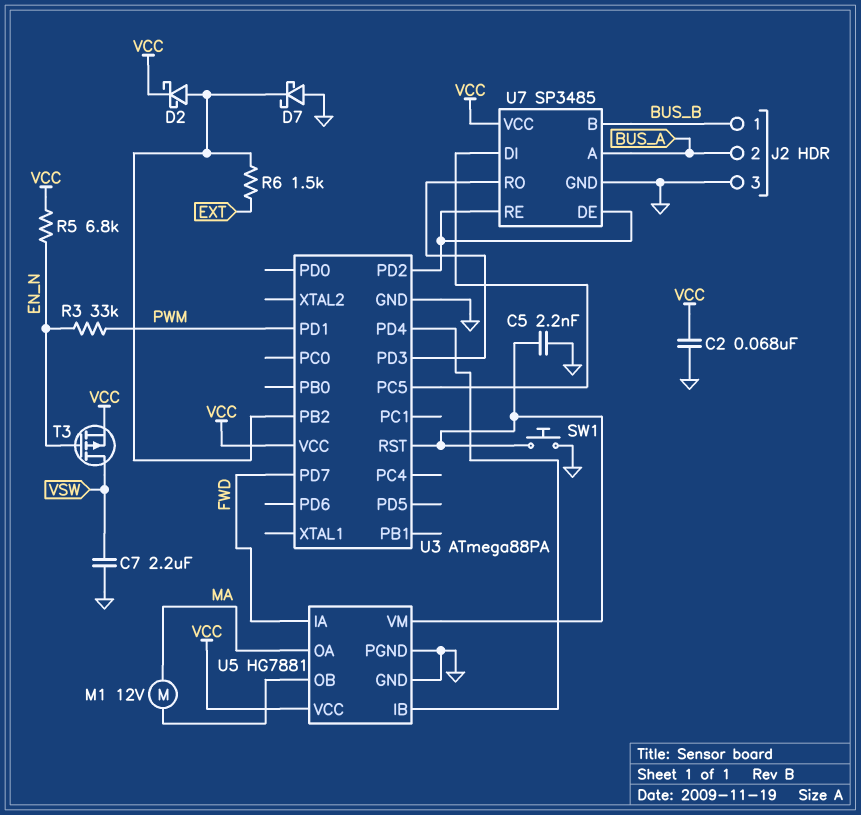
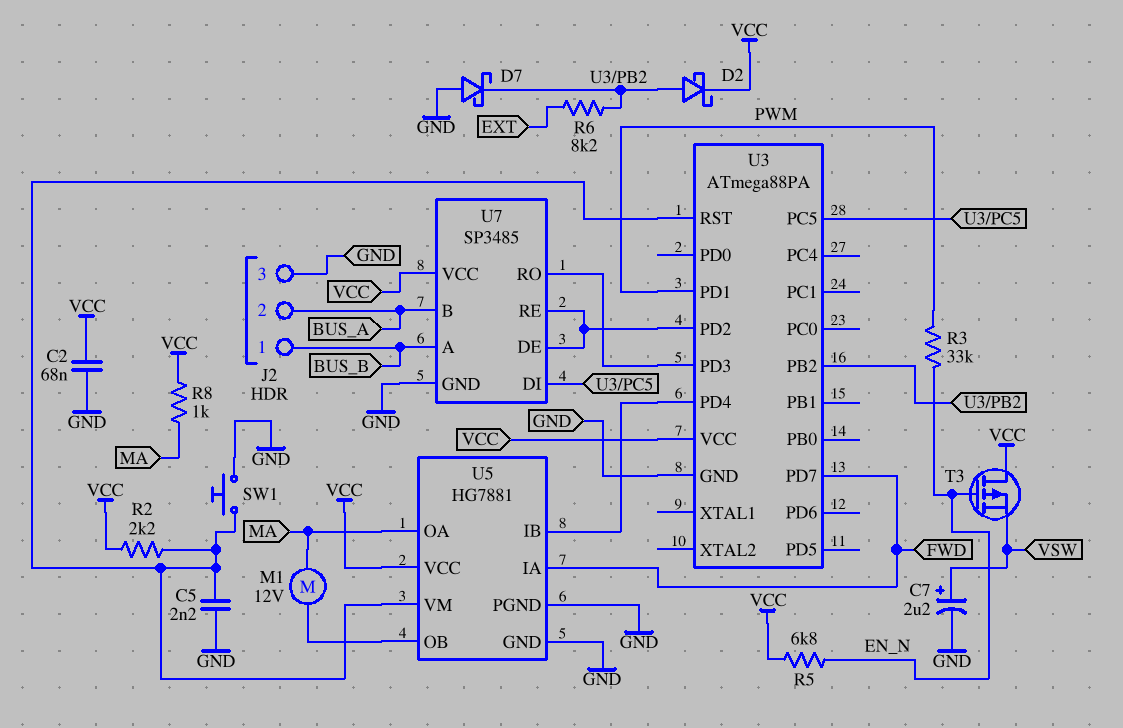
C7: 2.2uF (GND, VSW) -> 2.2uF (plus VSW, minus GND)
R2: none -> 2.2k (U3/RST, VCC)
R6: 1.5k (EXT, U3/PB2) -> 8.2k (EXT, U3/PB2)
R8: none -> 1k (MA, VCC)
T3: PMOS (G EN_N, D VSW, S VCC) -> PMOS (G EN_N, D VCC, S VSW)
U7 pin A: BUS_A -> BUS_B
U7 pin B: BUS_B -> BUS_A

